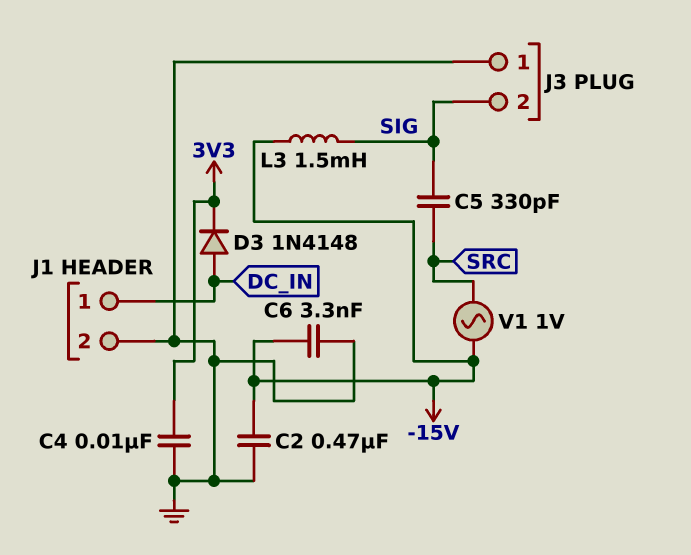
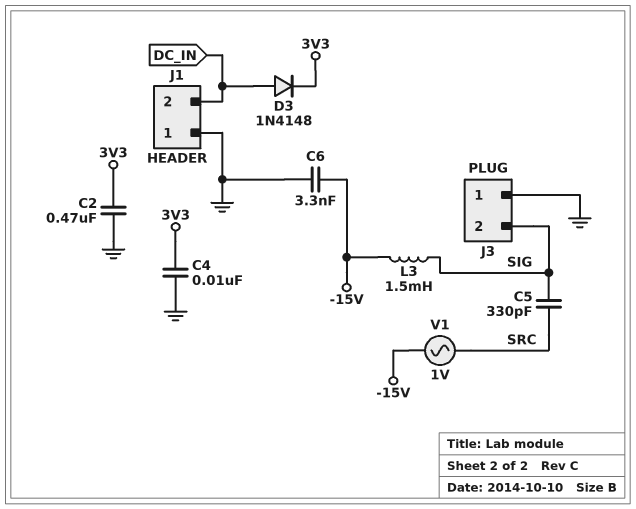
C2: 470nF (-15V, GND) -> 470nF (3V3, GND)
J1 pin 1: DC_IN -> GND
J1 pin 2: GND -> DC_IN

